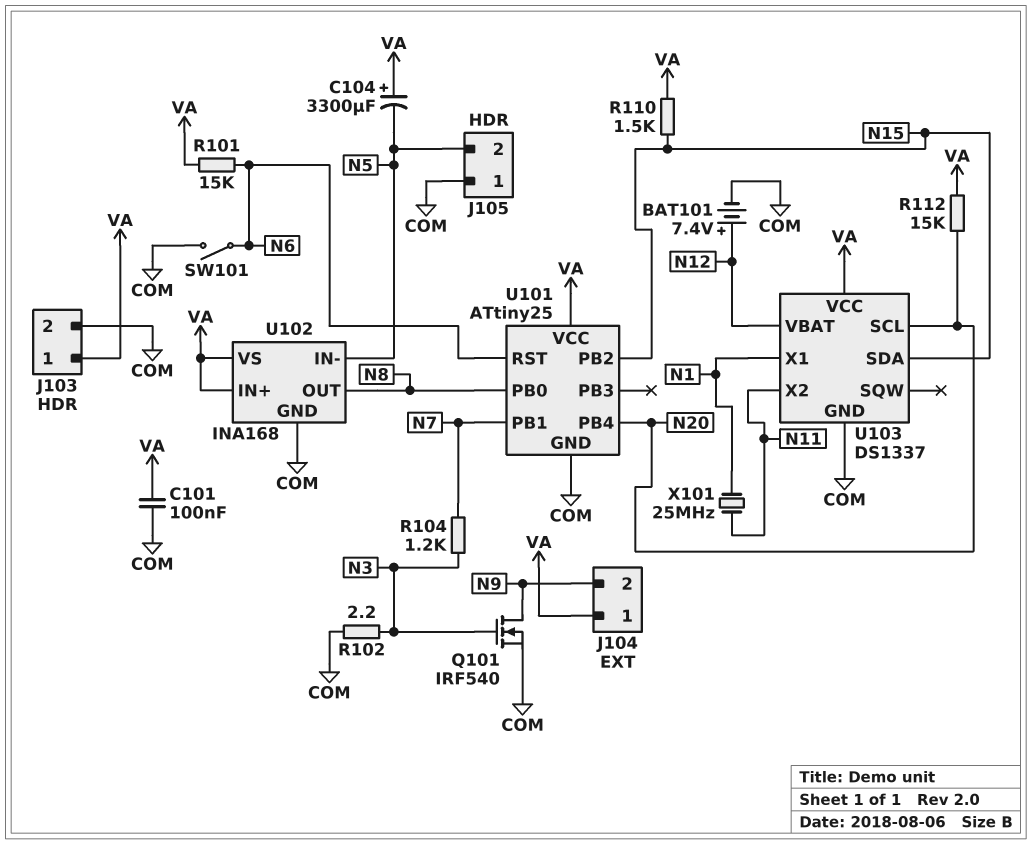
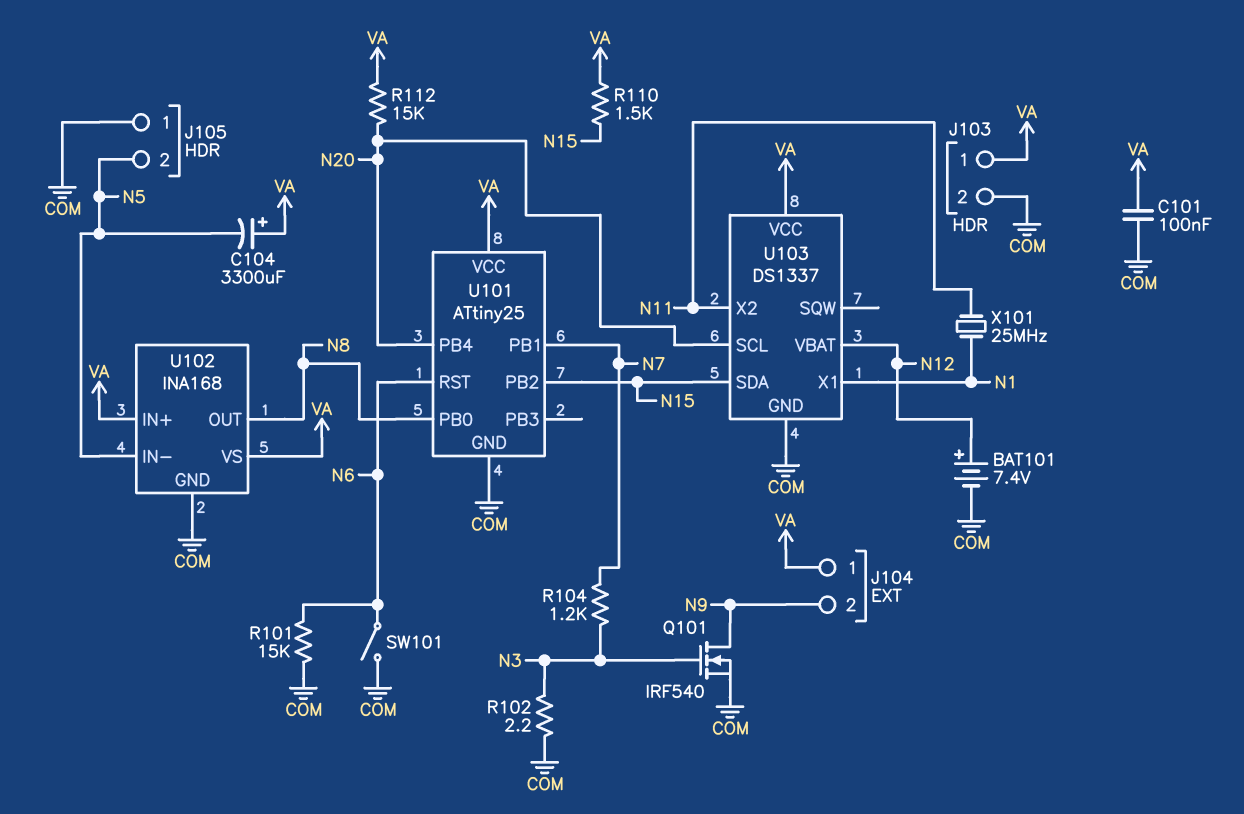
R101: 15k (N6, VA) -> 15k (COM, N6)

